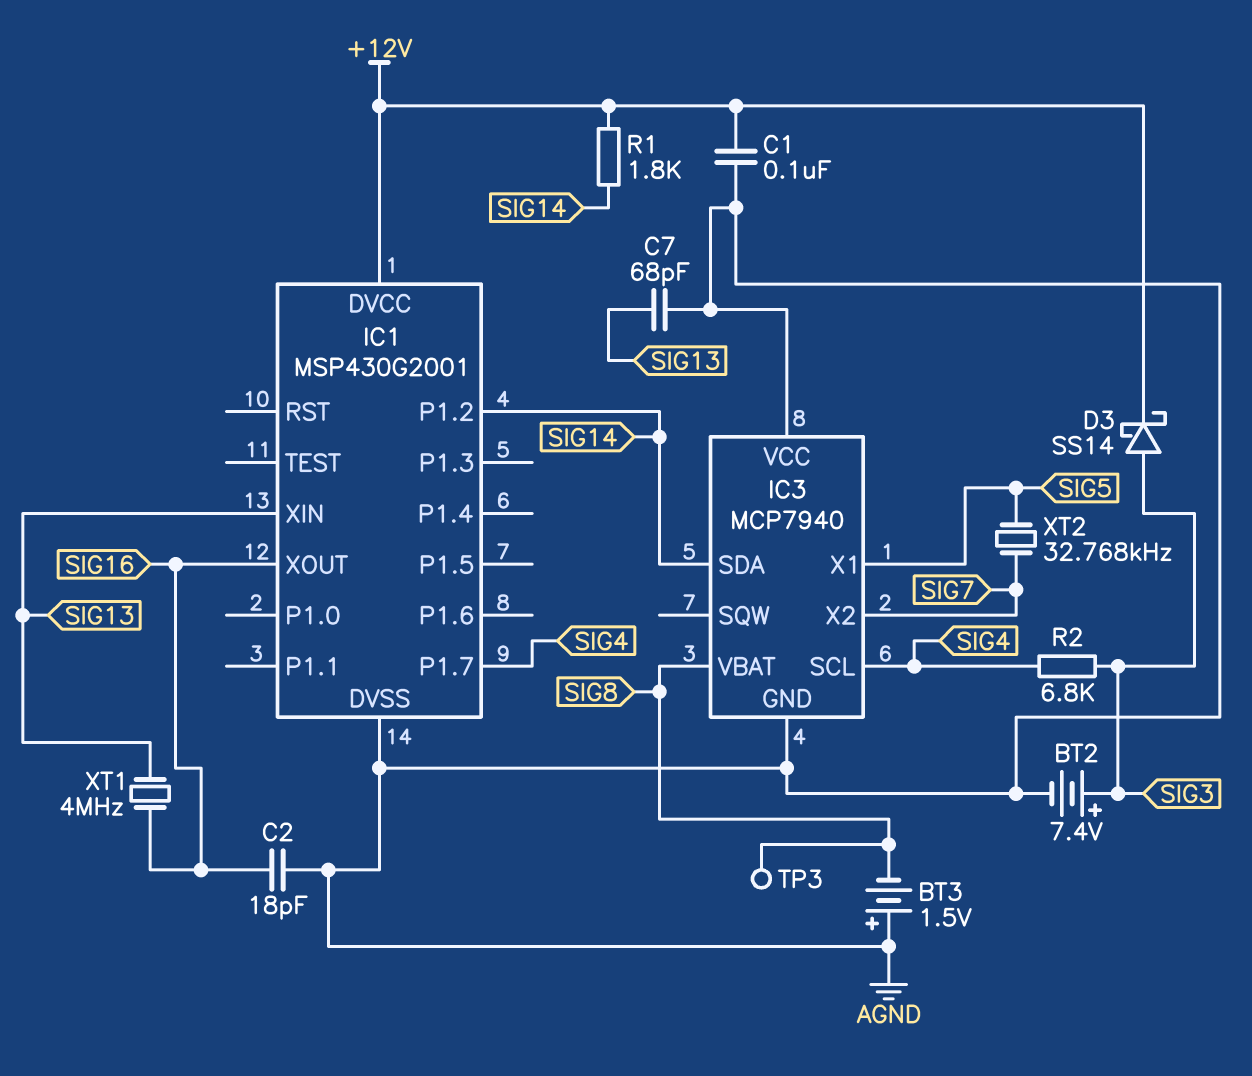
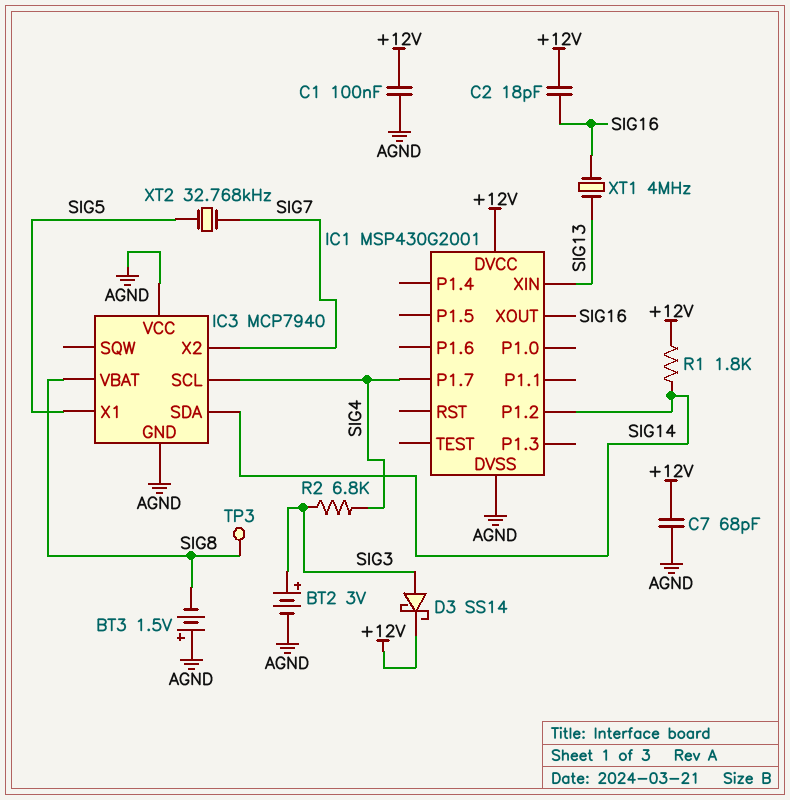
BT2: 7.4V (plus SIG3, minus AGND) -> 3V (plus SIG3, minus AGND)
C2: 18pF (AGND, SIG16) -> 18pF (+12V, SIG16)
C7: 68pF (AGND, SIG13) -> 68pF (+12V, AGND)

